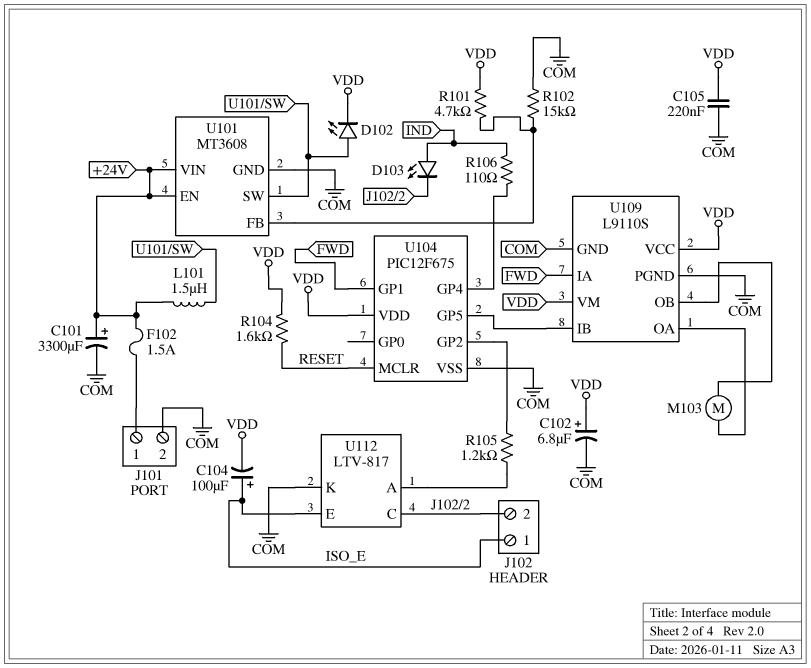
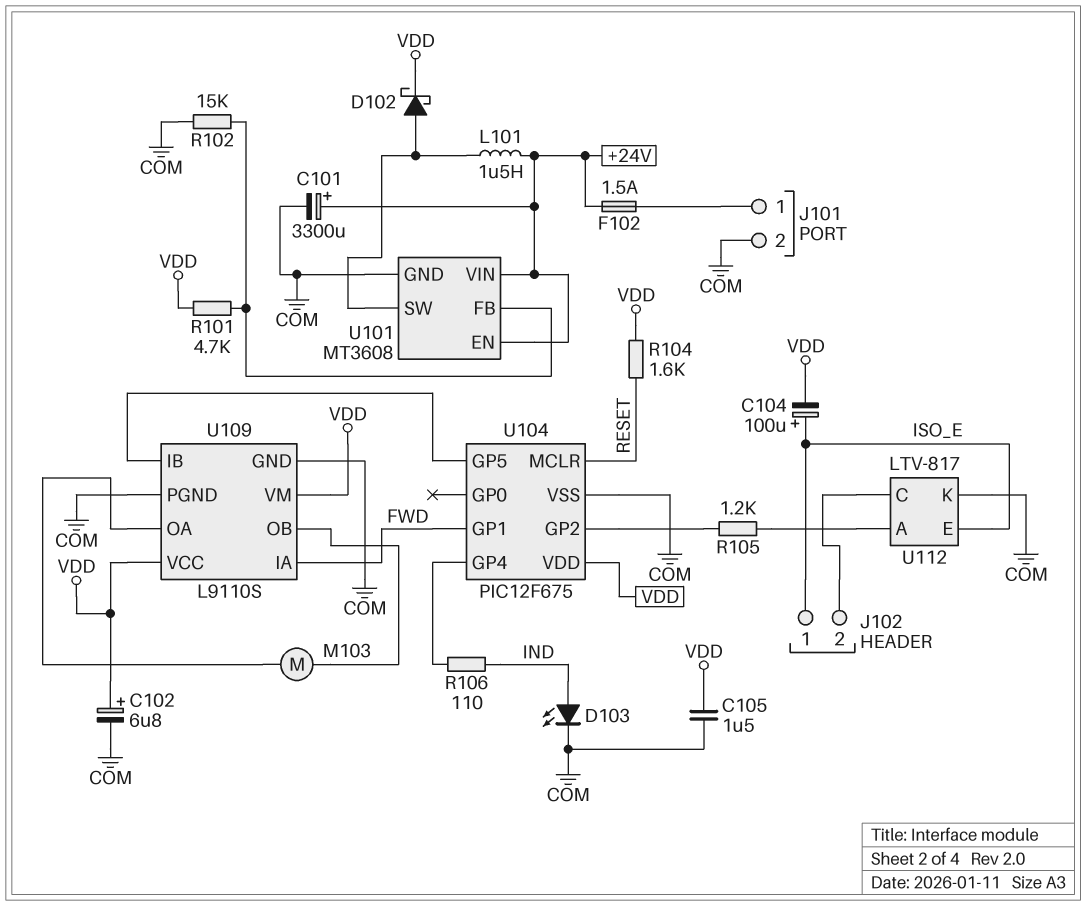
C105: 220nF (COM, VDD) -> 1.5uF (COM, VDD)
D102: LED (A U101/SW, K VDD) -> schottky (A U101/SW, K VDD)
D103: LED (A IND, K J102/2) -> LED (A IND, K COM)

